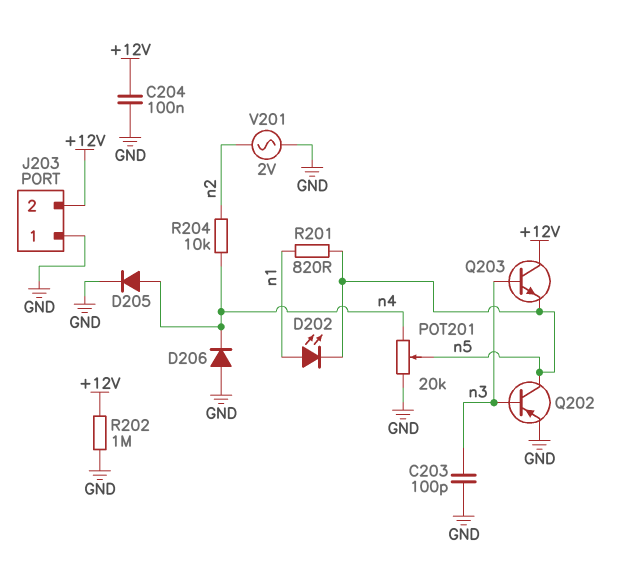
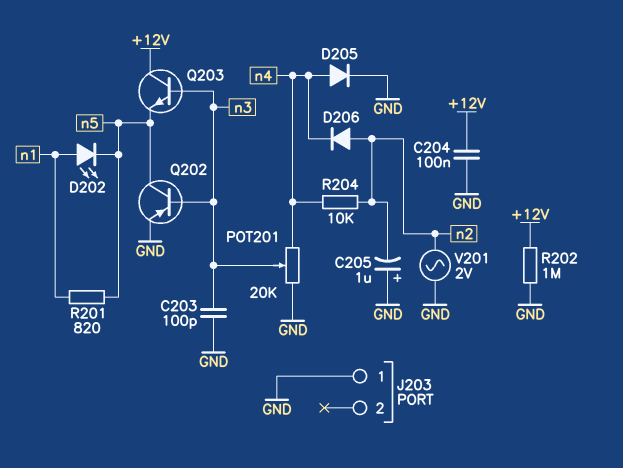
C205: none -> 1uF (plus GND, minus n2)
D206: diode (A GND, K n4) -> diode (A n2, K n4)
J203 pin 2: +12V -> none
POT201: 20k (GND, n4, wiper n5) -> 20k (GND, n4, wiper n3)

